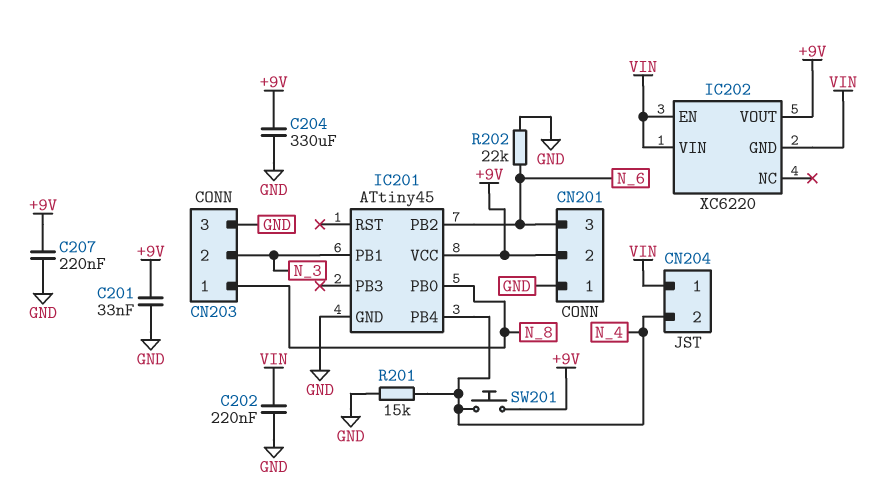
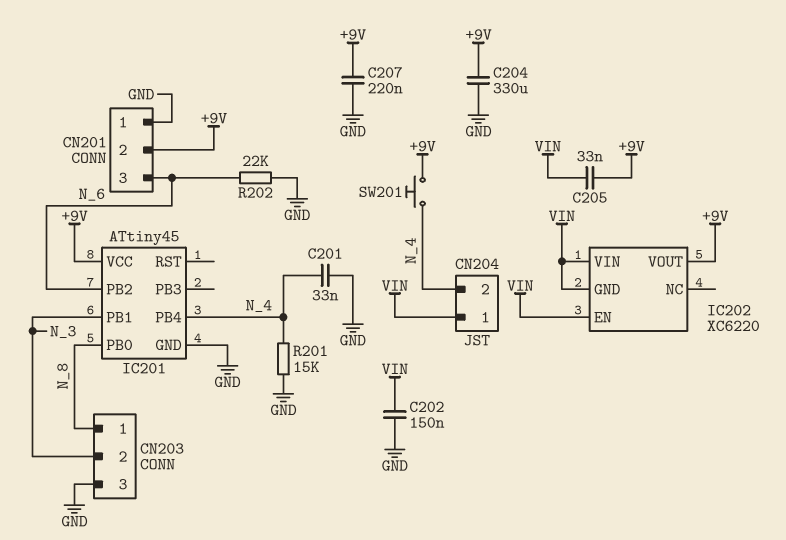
C201: 33nF (+9V, GND) -> 33nF (GND, N_4)
C202: 220nF (GND, VIN) -> 150nF (GND, VIN)
C205: none -> 33nF (+9V, VIN)

